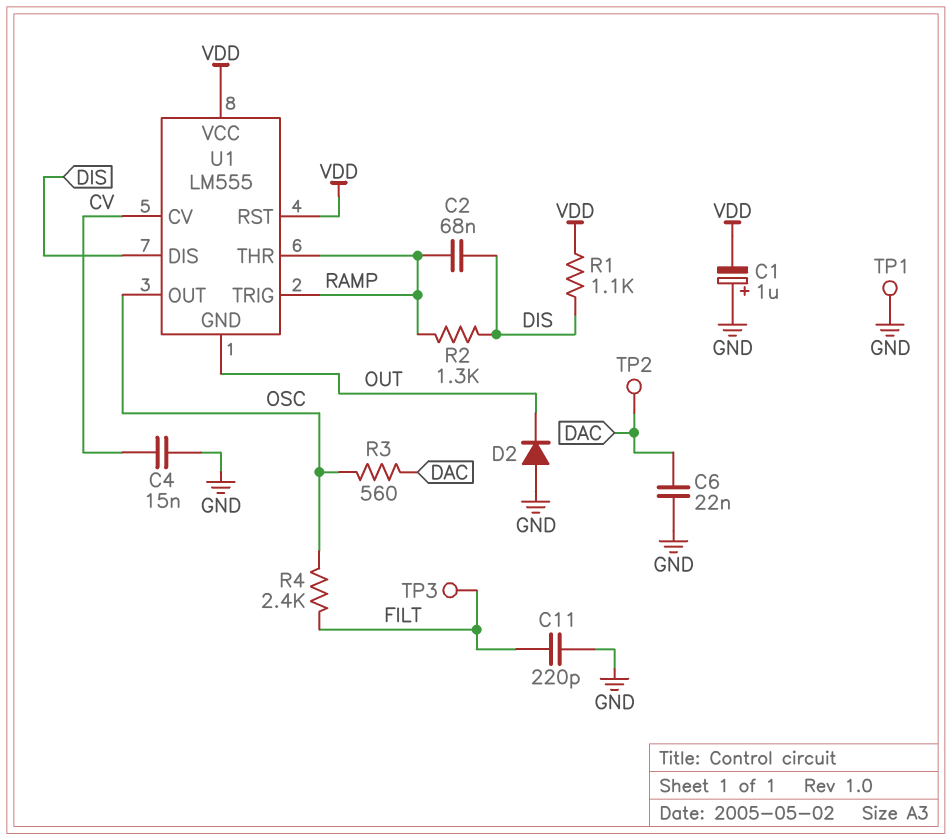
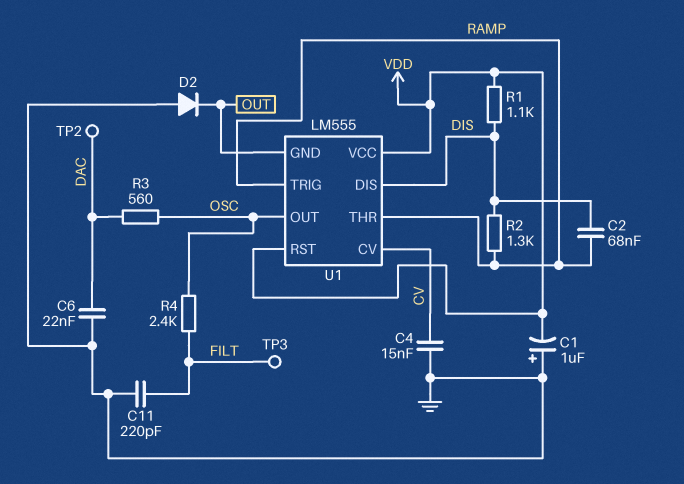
TP1: test point (GND) -> none

